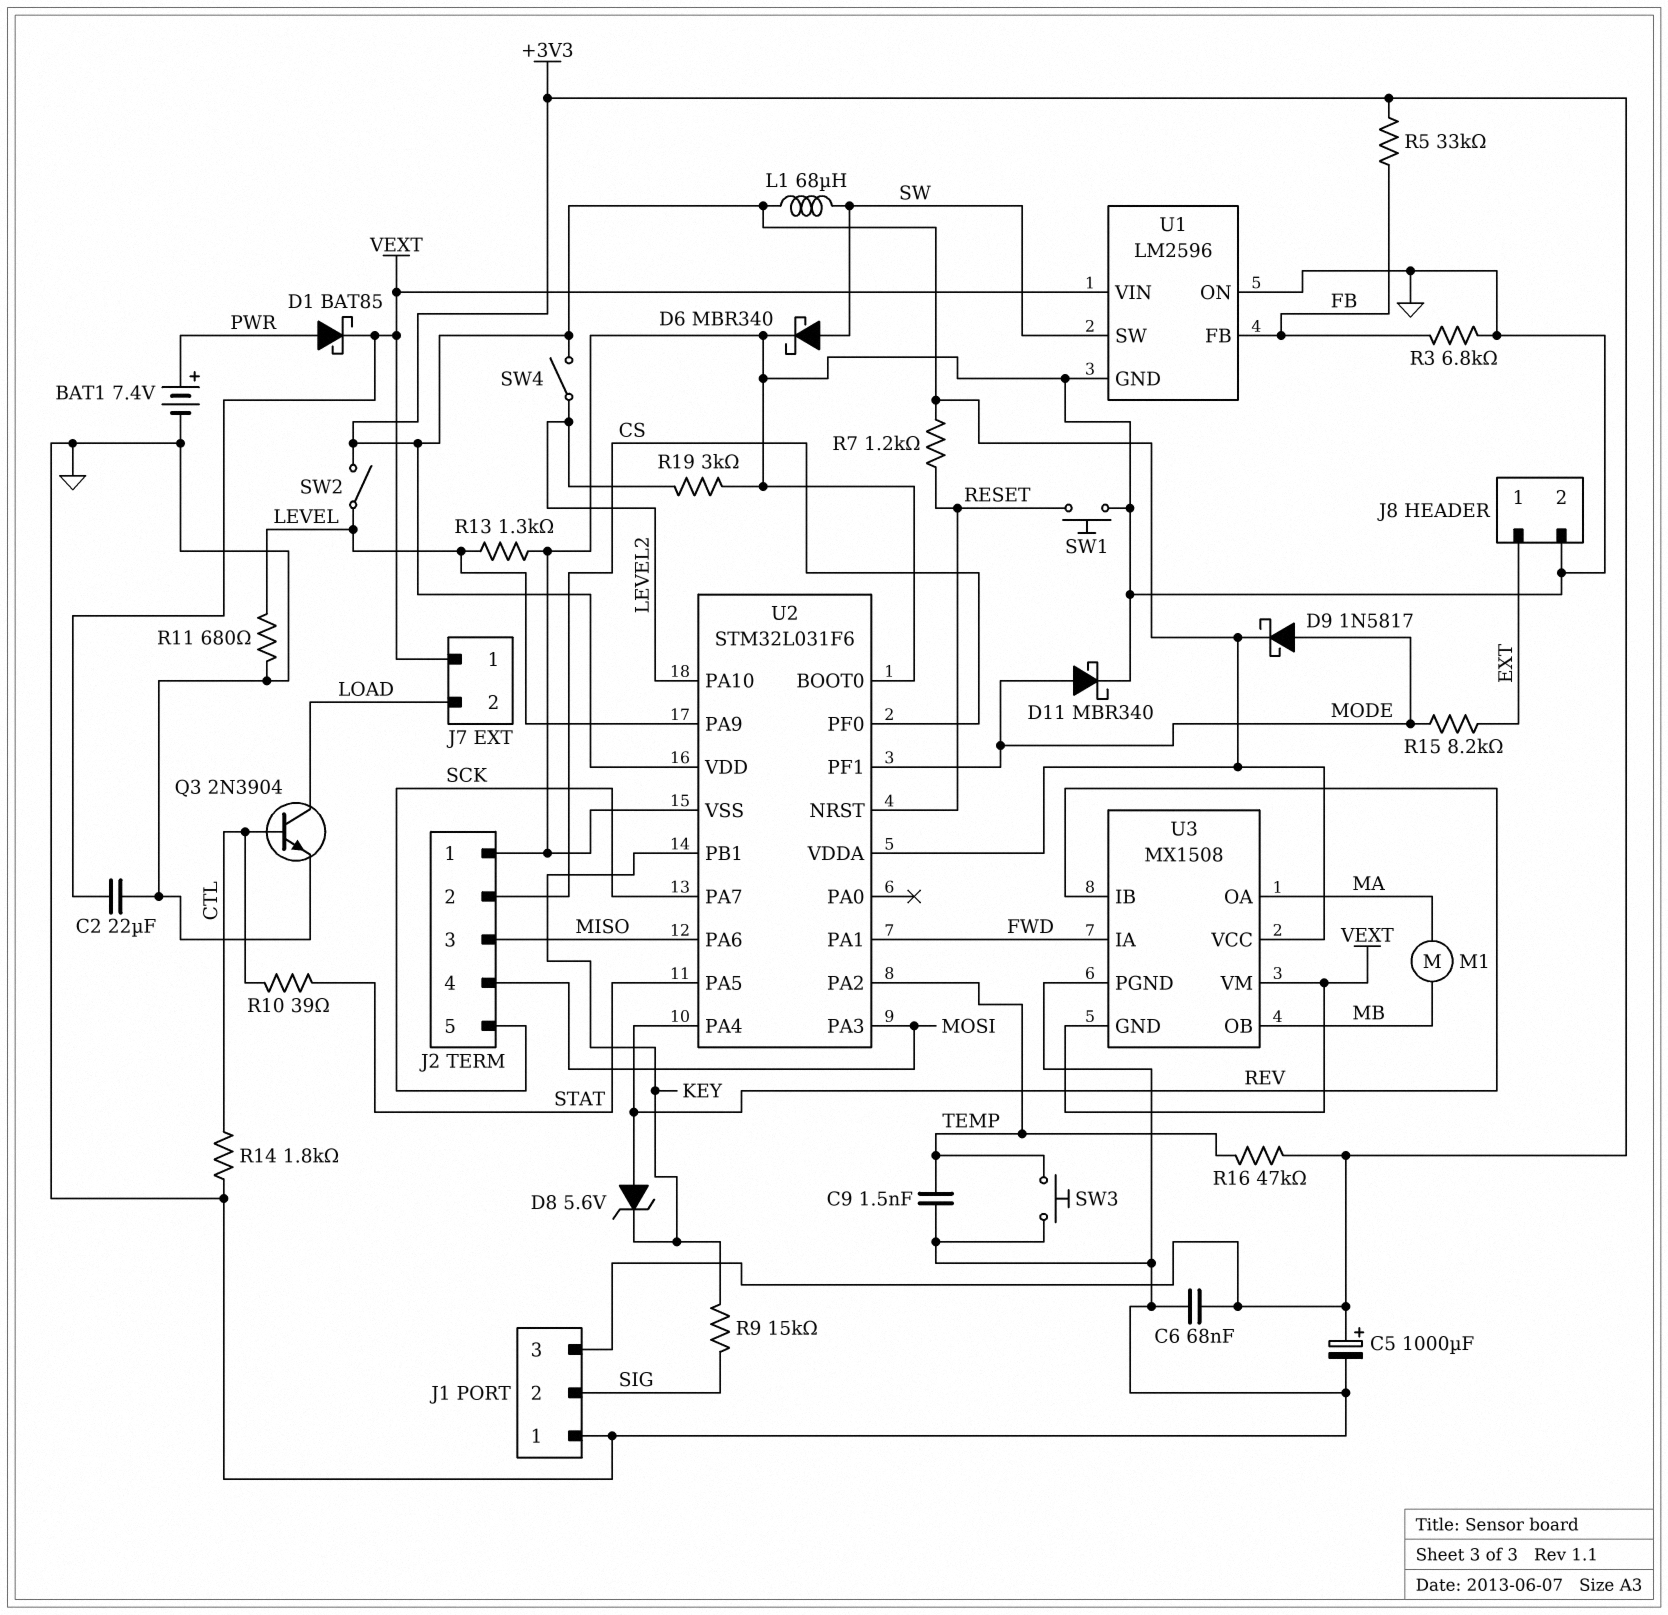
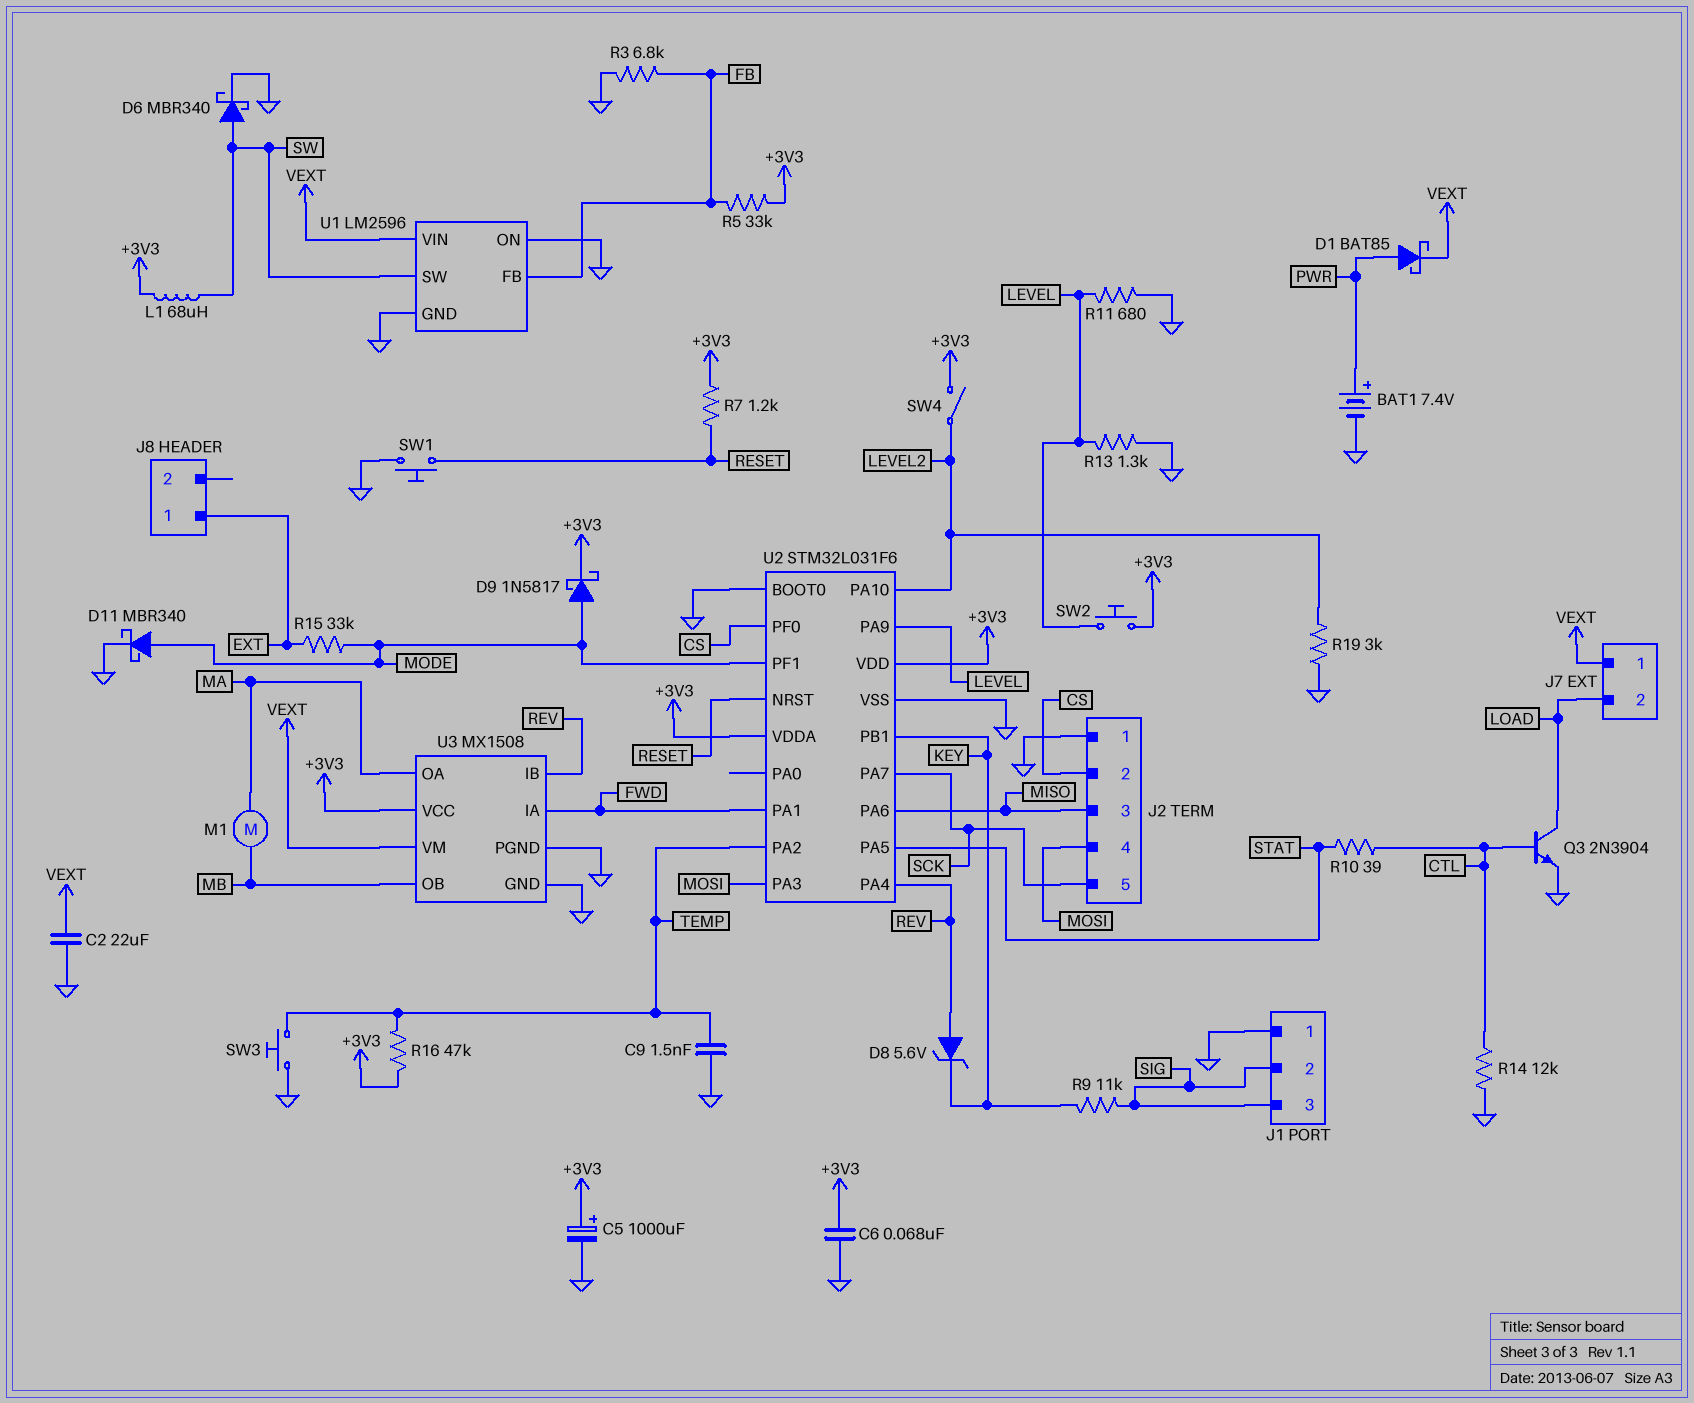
J1 pin 3: +3V3 -> SIG
J8 pin 2: GND -> none
R9: 15k (KEY, SIG) -> 11k (KEY, SIG)
R14: 1.8k (CTL, GND) -> 12k (CTL, GND)
R15: 8.2k (EXT, MODE) -> 33k (EXT, MODE)
SW2: switch (+3V3, LEVEL) -> button (+3V3, LEVEL)
U3 pin GND: VEXT -> GND

